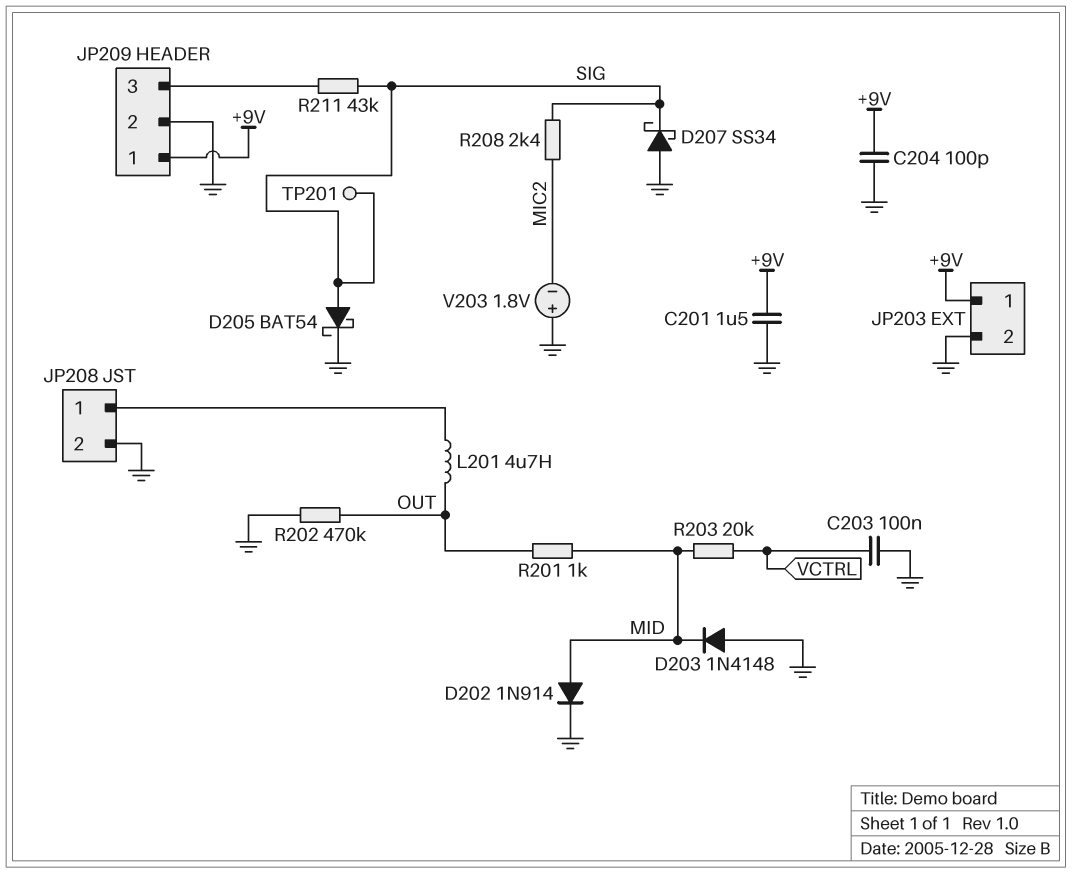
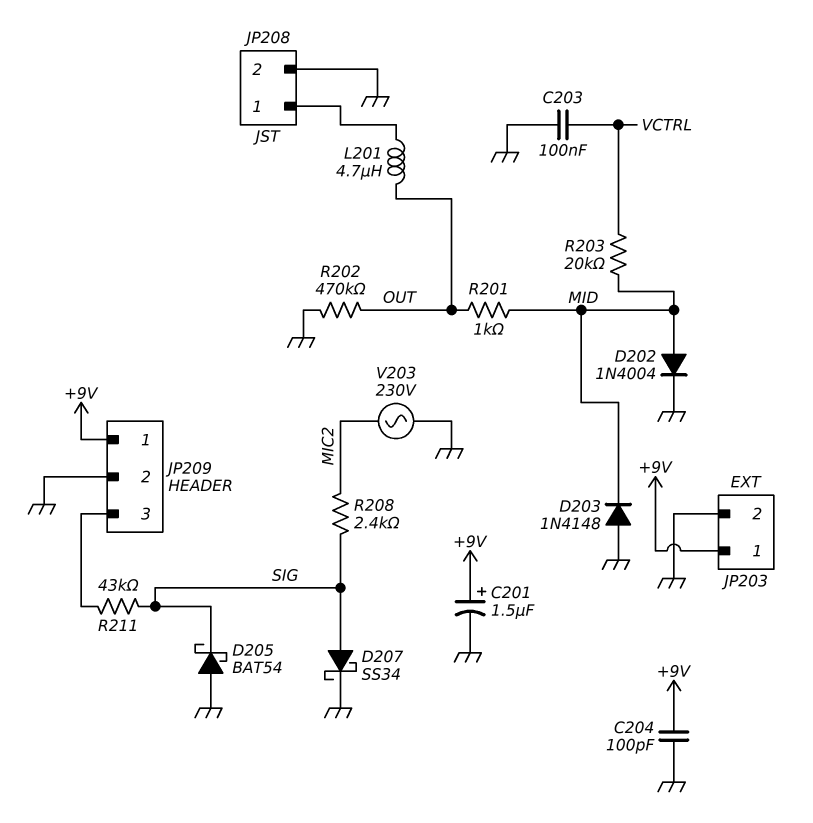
C201: 1.5uF (+9V, GND) -> 1.5uF (plus +9V, minus GND)
D202: diode 1N914 (A MID, K GND) -> diode 1N4004 (A MID, K GND)
D205: schottky BAT54 (A SIG, K GND) -> schottky BAT54 (A GND, K SIG)
D207: schottky SS34 (A GND, K SIG) -> schottky SS34 (A SIG, K GND)
TP201: test point (SIG) -> none
V203: 1.8V (plus GND, minus MIC2) -> AC 230V (GND, MIC2)

